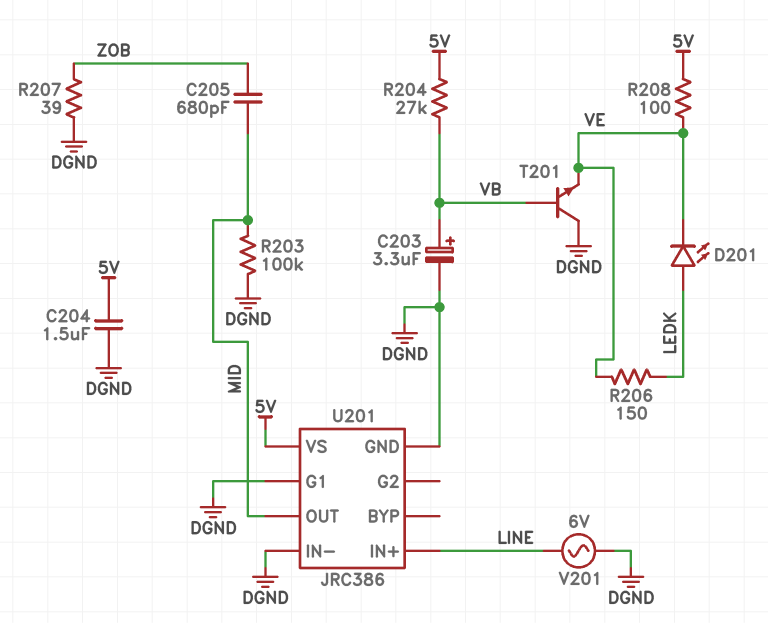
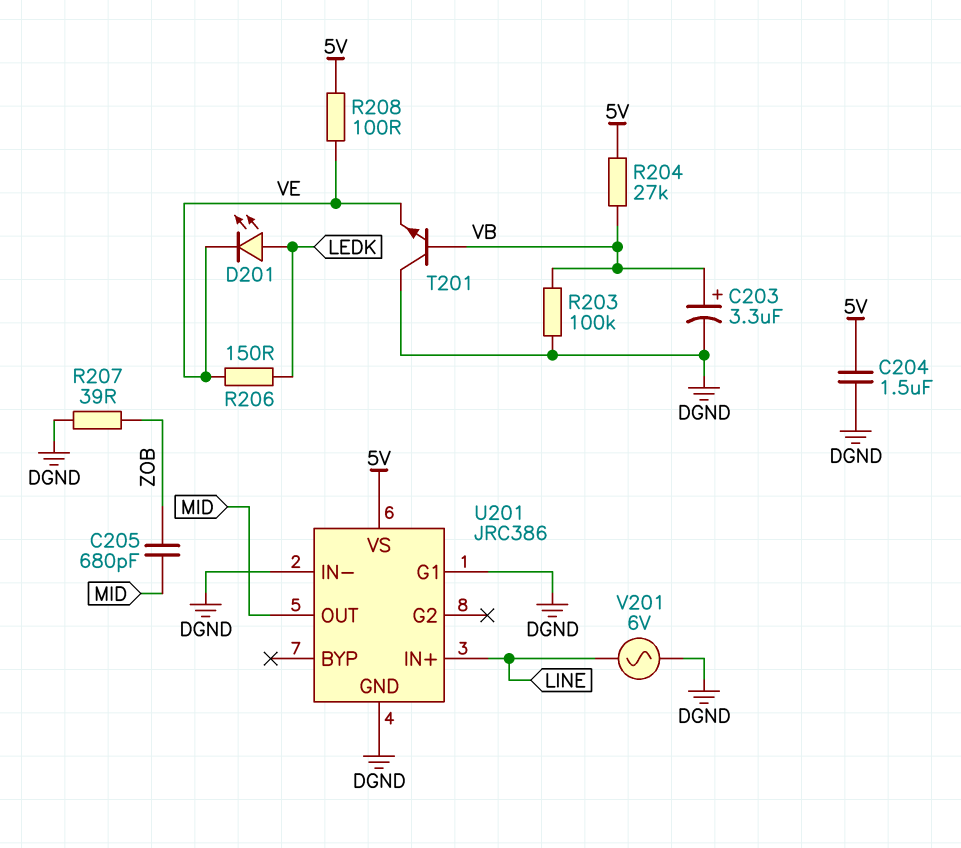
R203: 100k (DGND, MID) -> 100k (DGND, VB)

